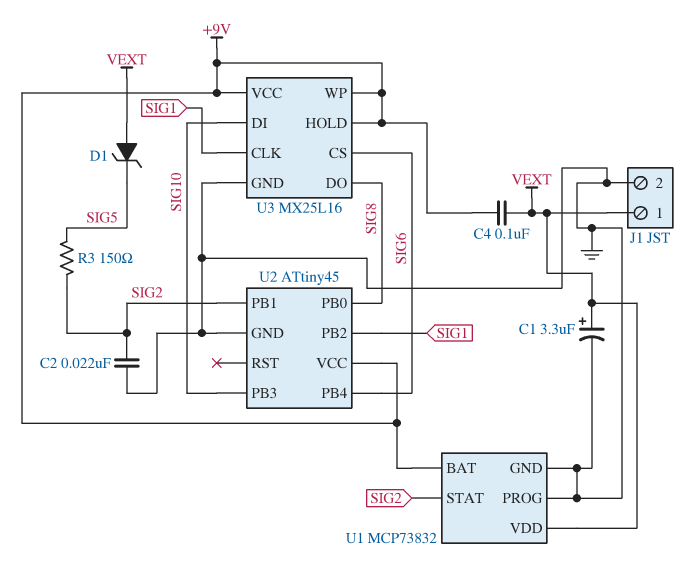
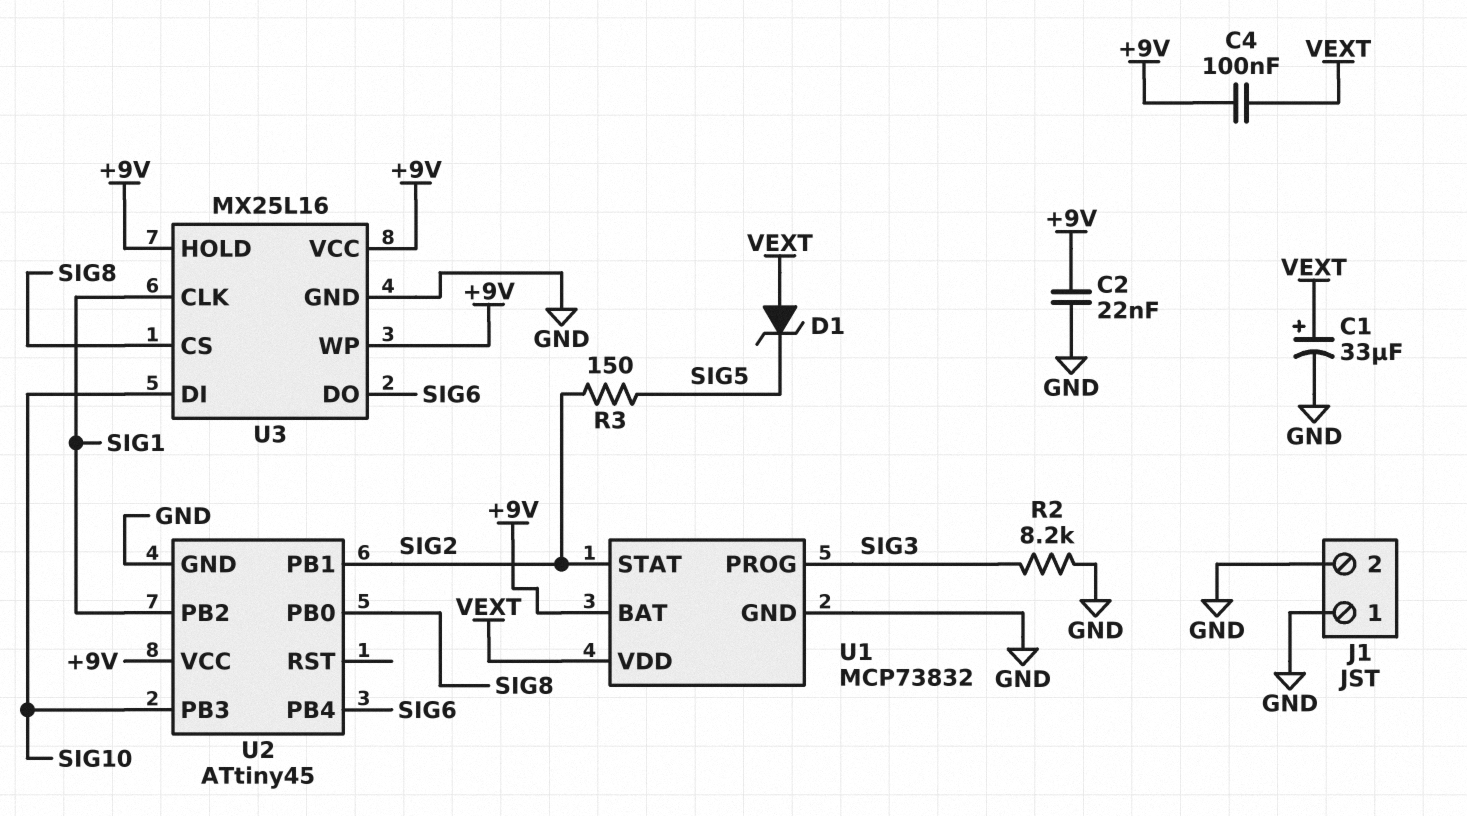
C1: 3.3uF (plus VEXT, minus GND) -> 33uF (plus VEXT, minus GND)
C2: 22nF (GND, SIG2) -> 22nF (+9V, GND)
J1 pin 1: VEXT -> GND
R2: none -> 8.2k (GND, SIG3)
U1 pin PROG: GND -> SIG3
U3 pin CS: SIG6 -> SIG8
U3 pin DO: SIG8 -> SIG6

